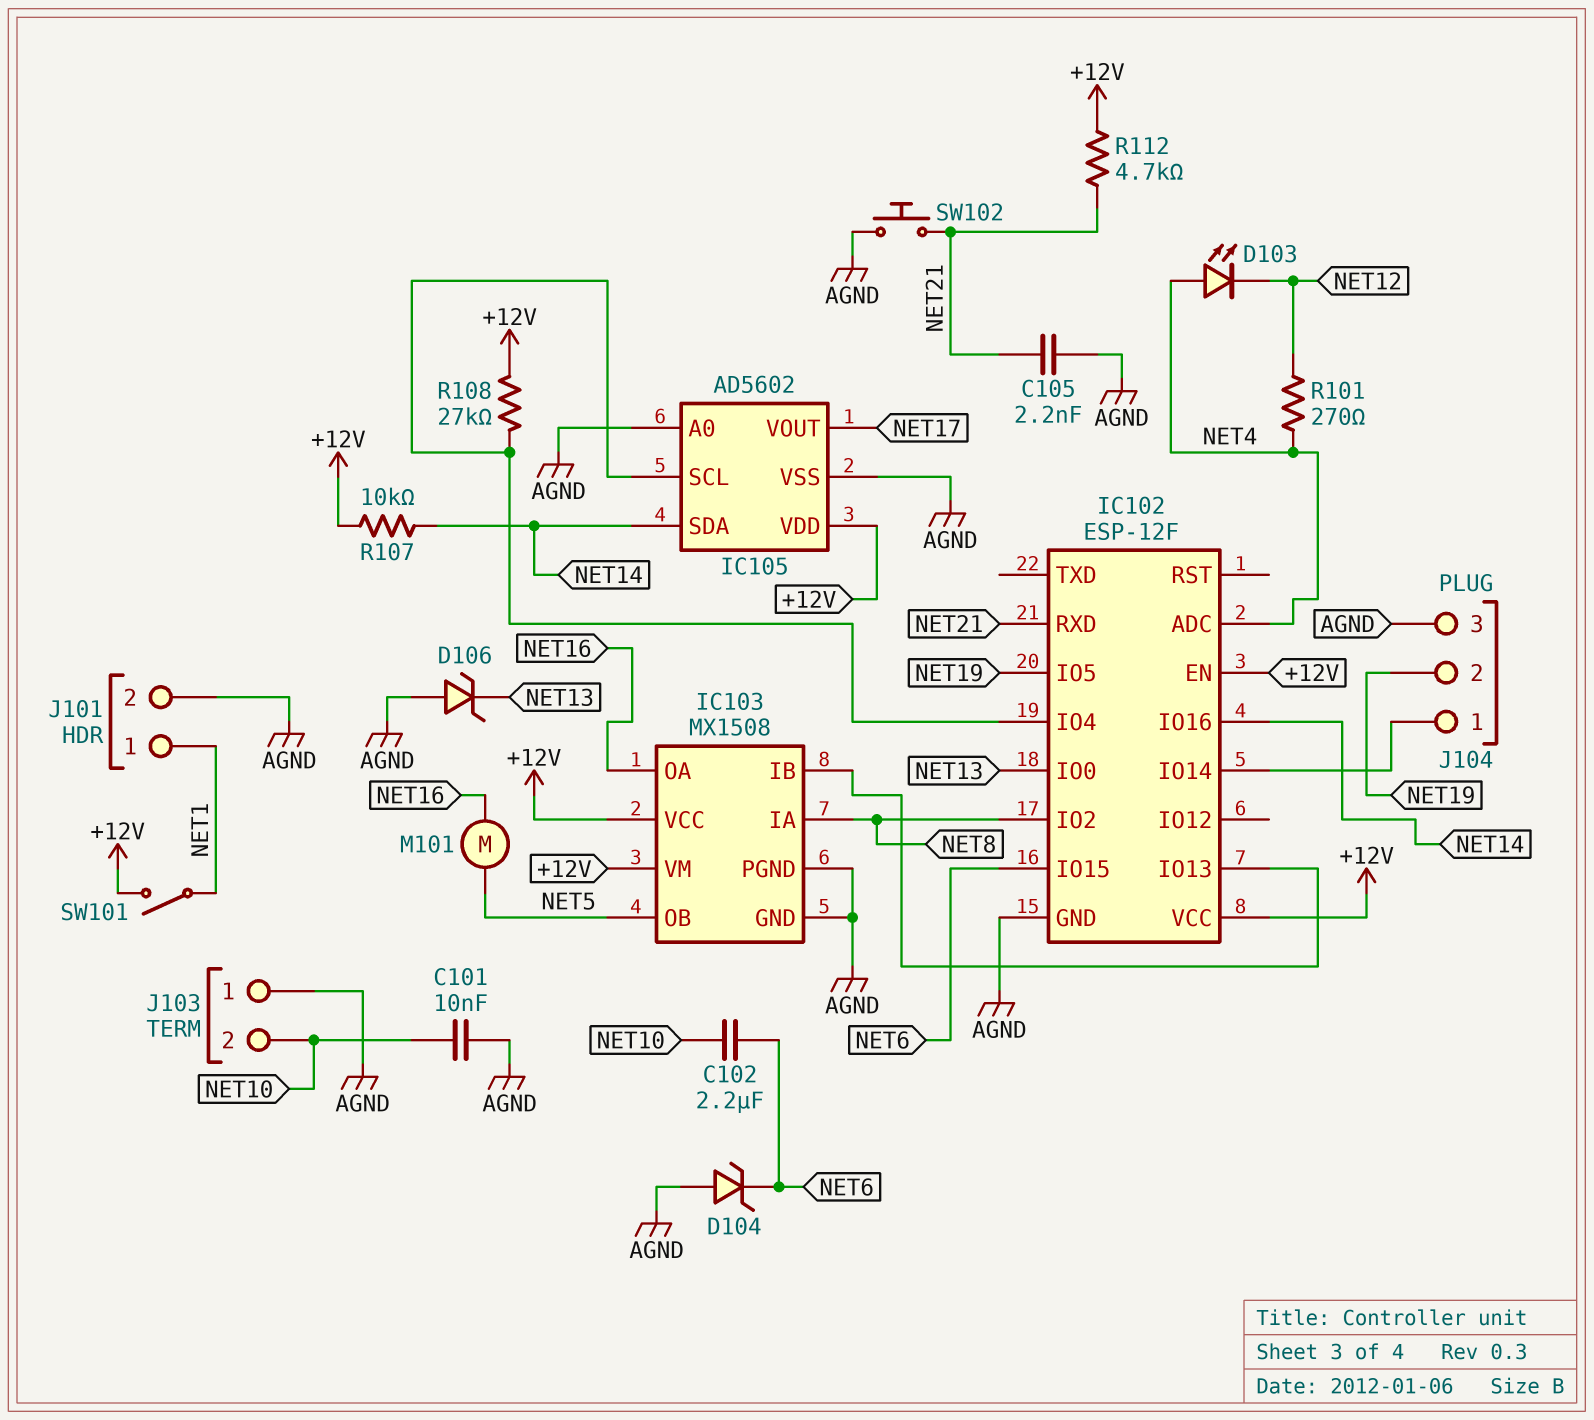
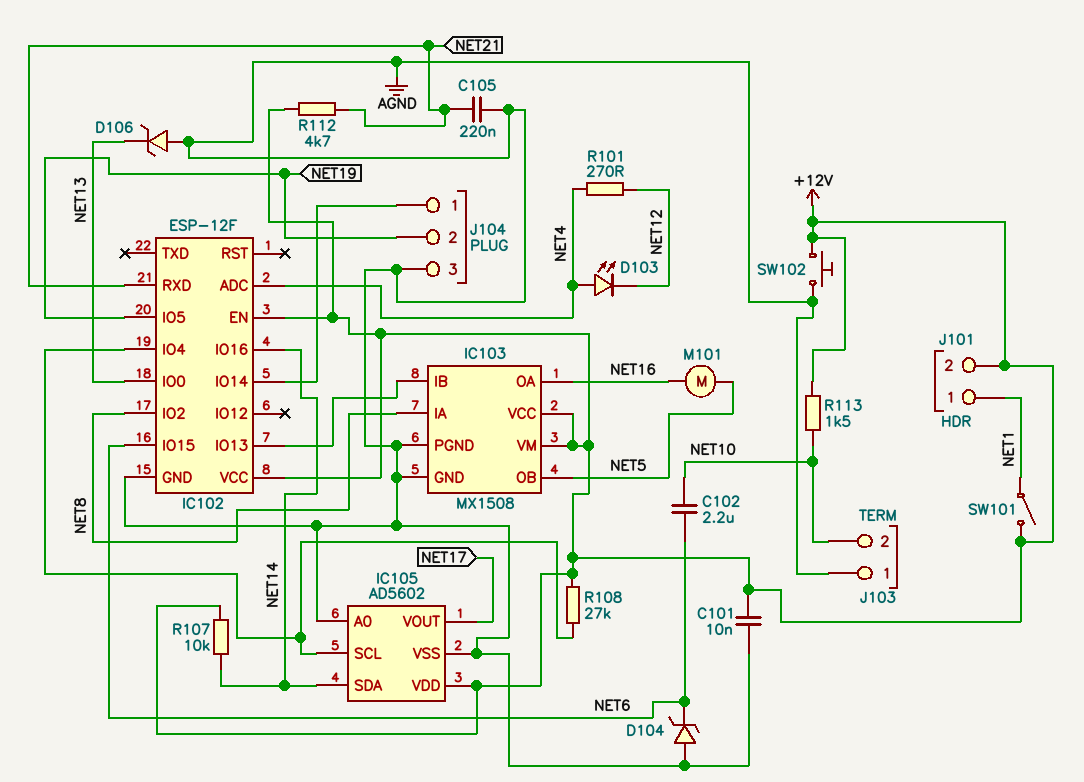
C101: 10nF (AGND, NET10) -> 10nF (+12V, AGND)
C105: 2.2nF (AGND, NET21) -> 220nF (AGND, NET21)
J101 pin 2: AGND -> +12V
R113: none -> 1.5k (+12V, NET10)
SW102: button (AGND, NET21) -> button (+12V, AGND)

